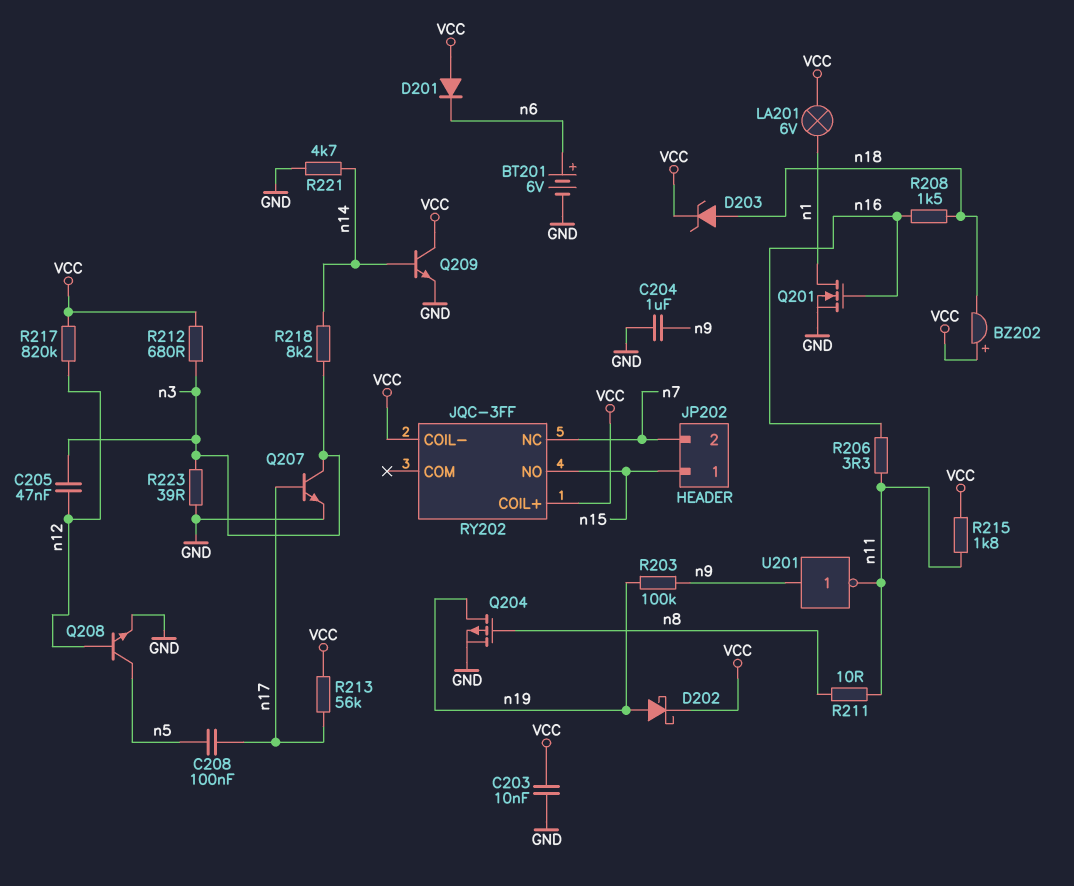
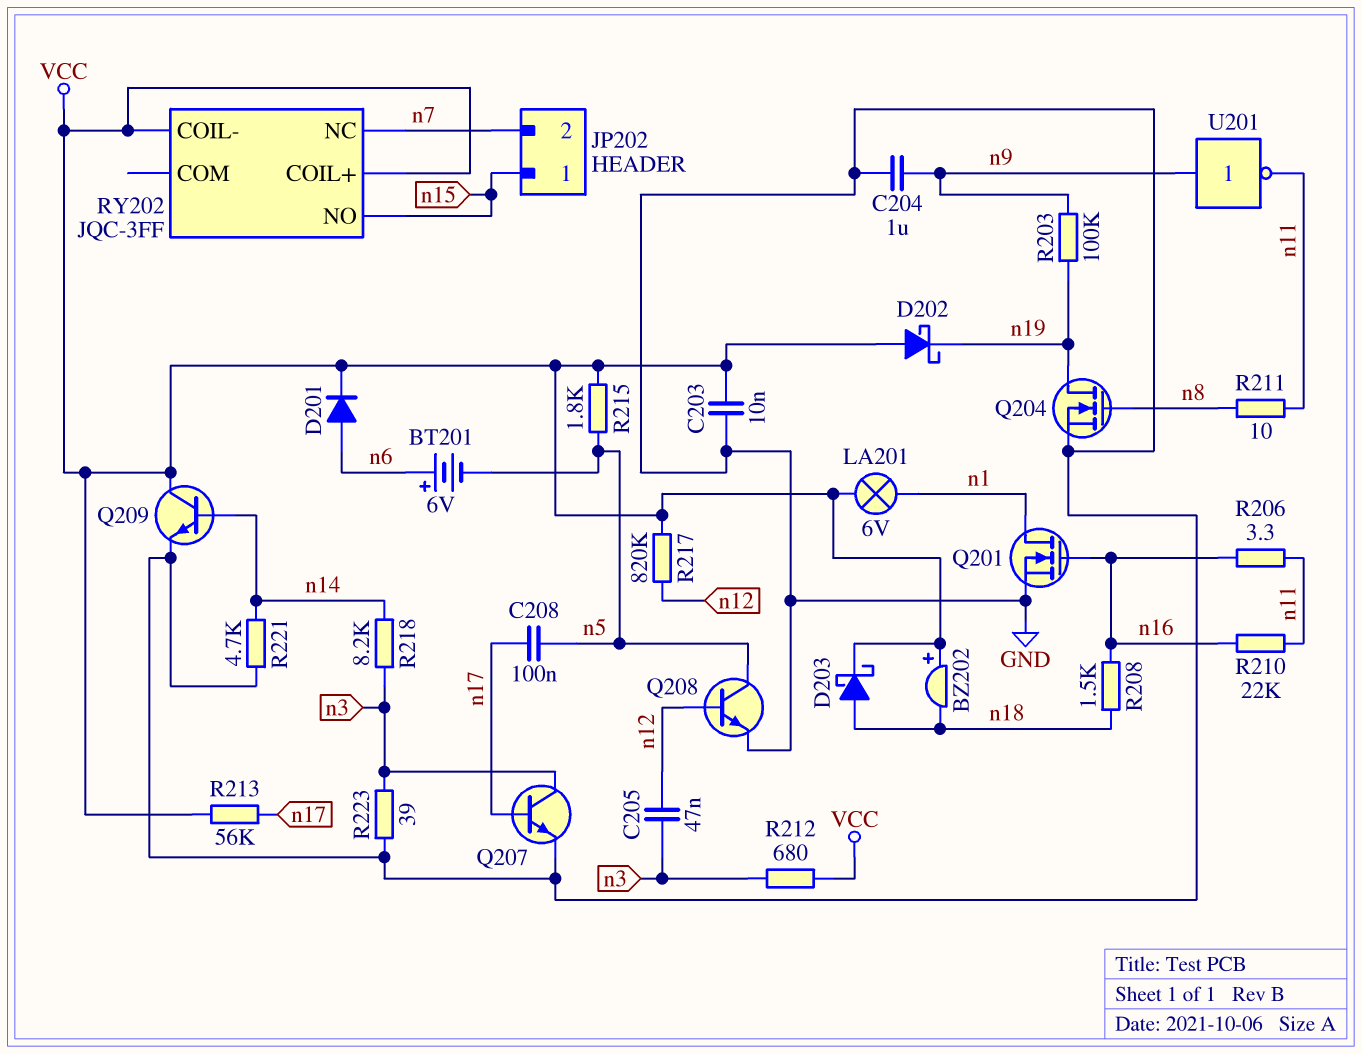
BT201: 6V (plus n6, minus GND) -> 6V (plus n6, minus n5)
D201: diode (A VCC, K n6) -> diode (A n6, K VCC)
D202: schottky (A n19, K VCC) -> schottky (A VCC, K n19)
D203: zener (A n18, K VCC) -> schottky (A n18, K VCC)
Q204: PMOS (G n8, D n19, S GND) -> NMOS (G n8, D n19, S GND)
R210: none -> 22k (n11, n16)
R215: 1.8k (VCC, n11) -> 1.8k (VCC, n5)

